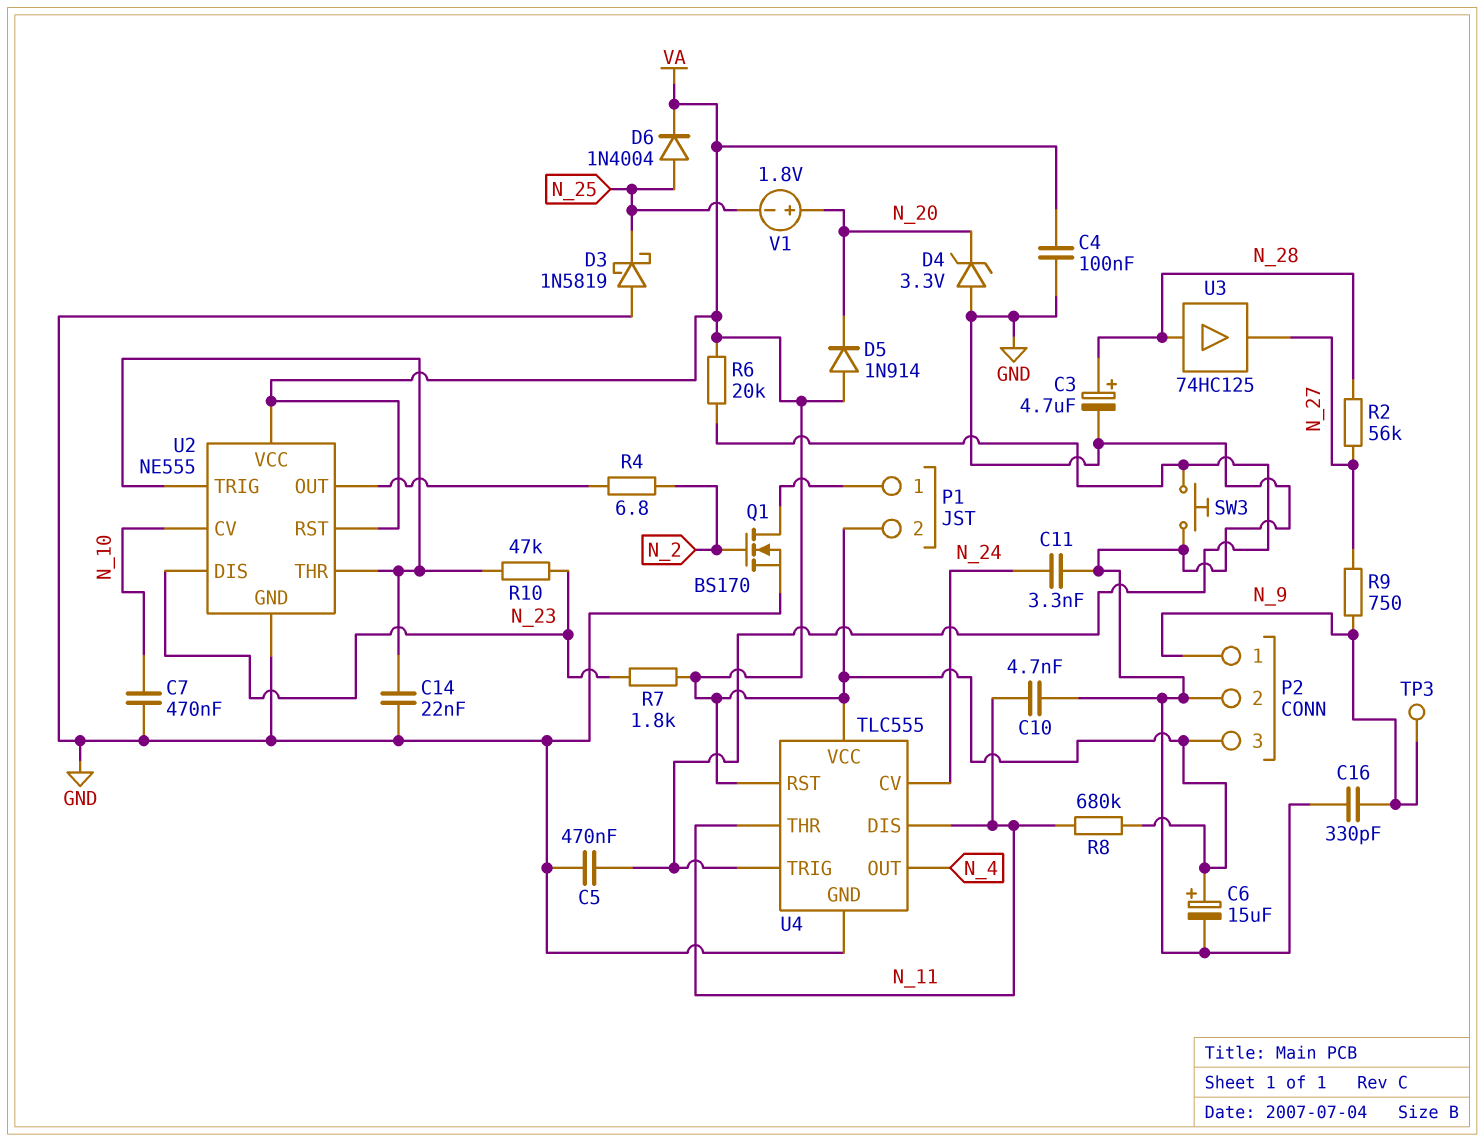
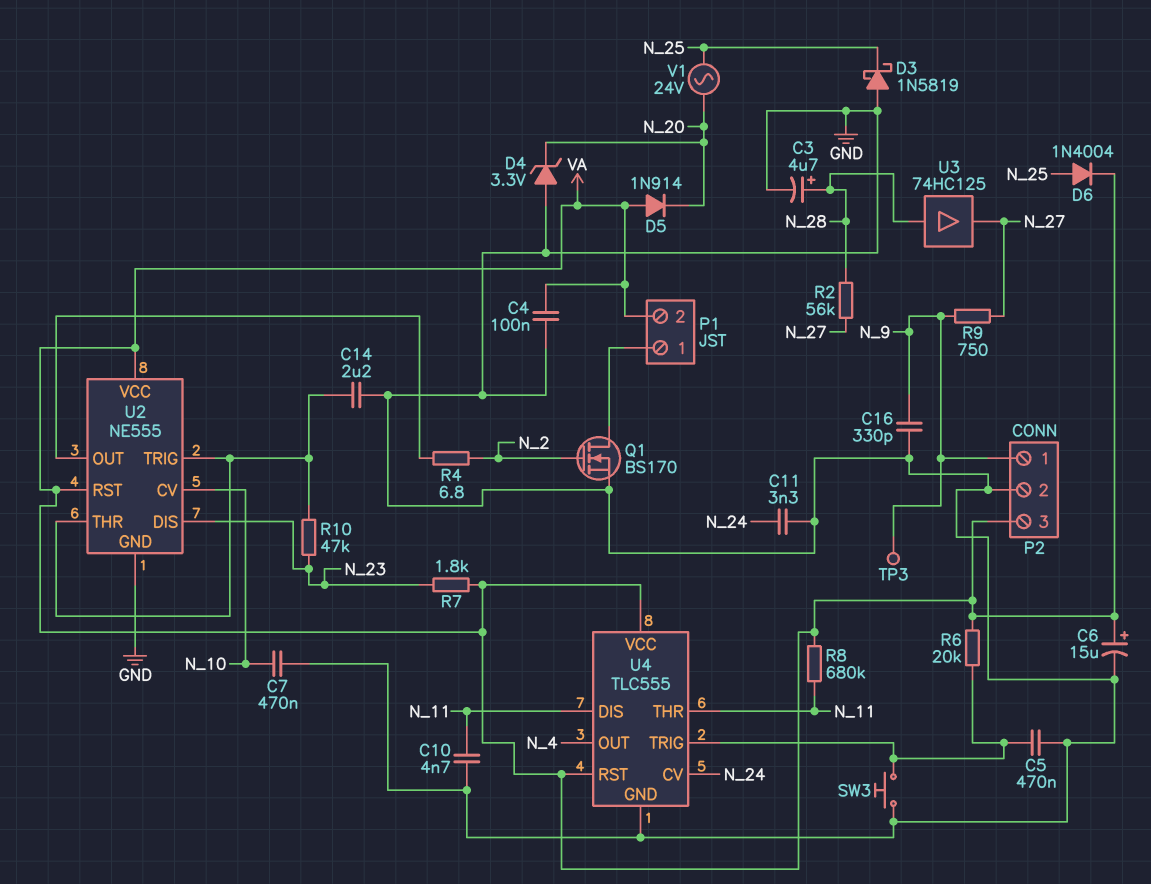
C14: 22nF (GND, U2/THR) -> 2.2uF (GND, U2/THR)
V1: 1.8V (plus N_20, minus N_25) -> AC 24V (N_20, N_25)

